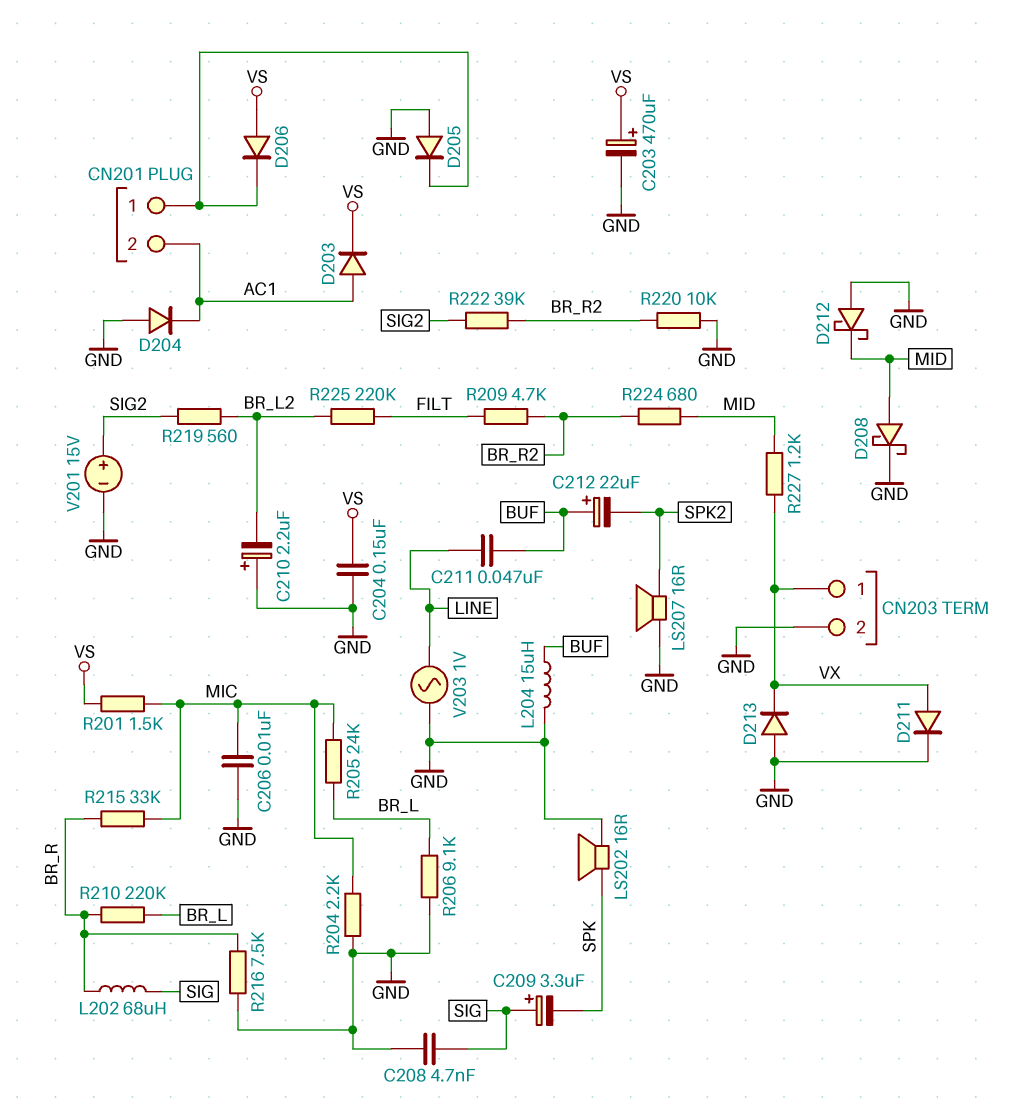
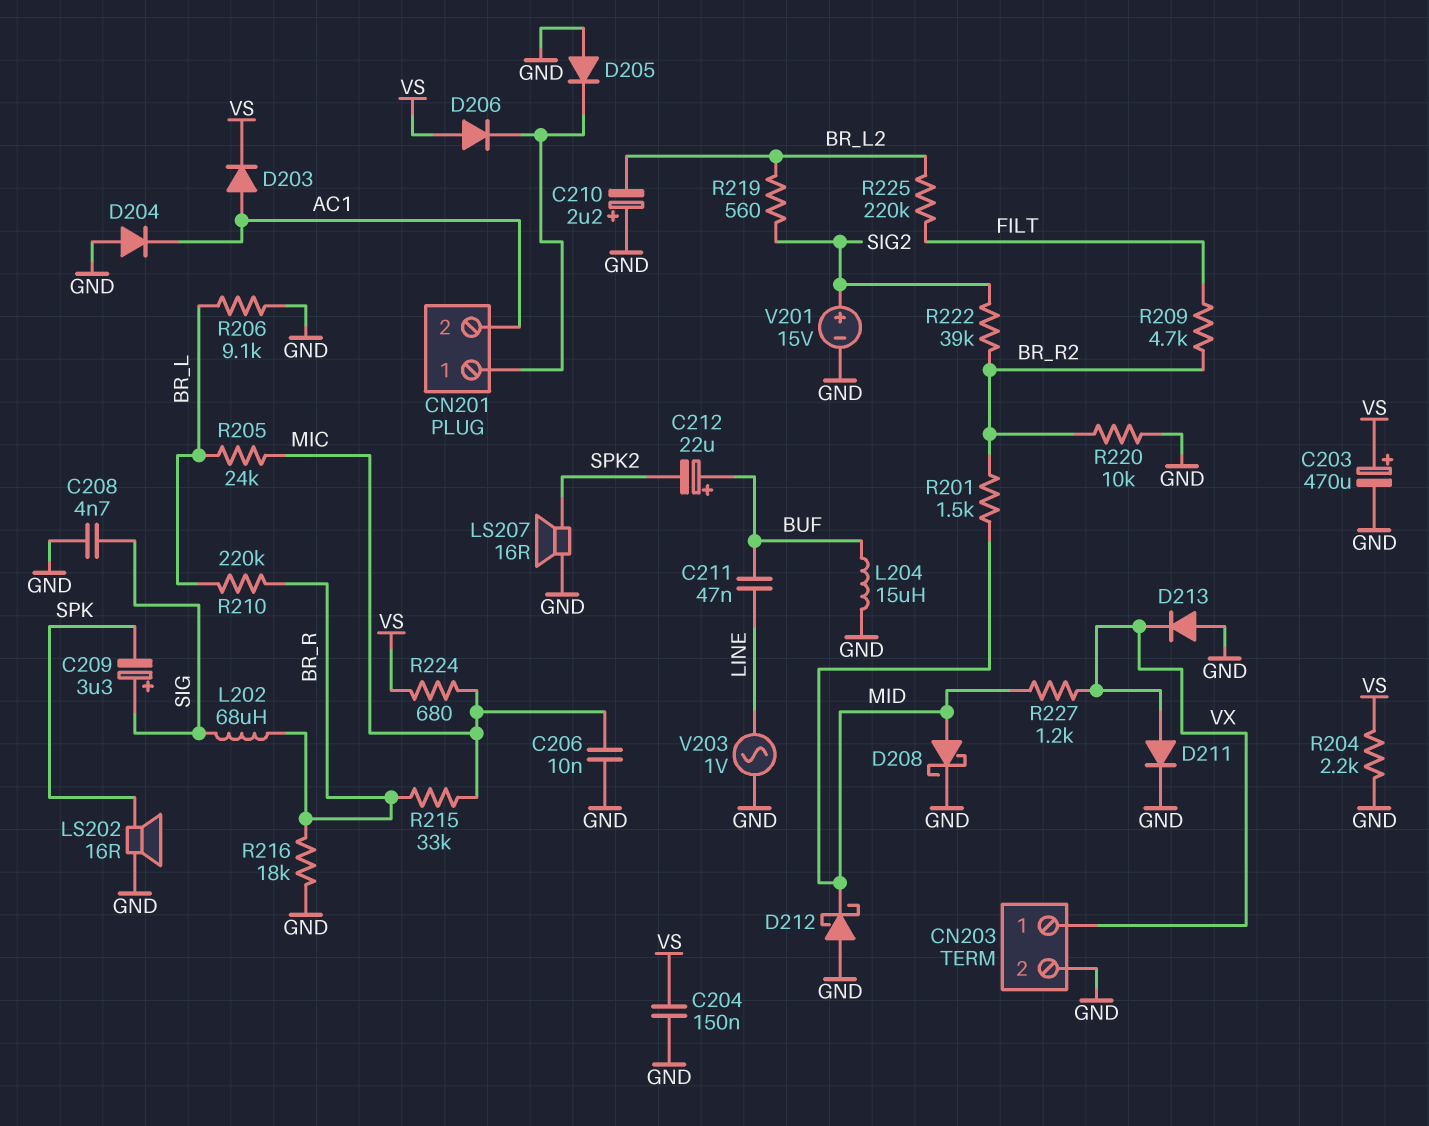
R201: 1.5k (MIC, VS) -> 1.5k (BR_R2, MID)
R204: 2.2k (GND, MIC) -> 2.2k (GND, VS)
R216: 7.5k (BR_R, GND) -> 18k (BR_R, GND)
R224: 680 (BR_R2, MID) -> 680 (MIC, VS)

